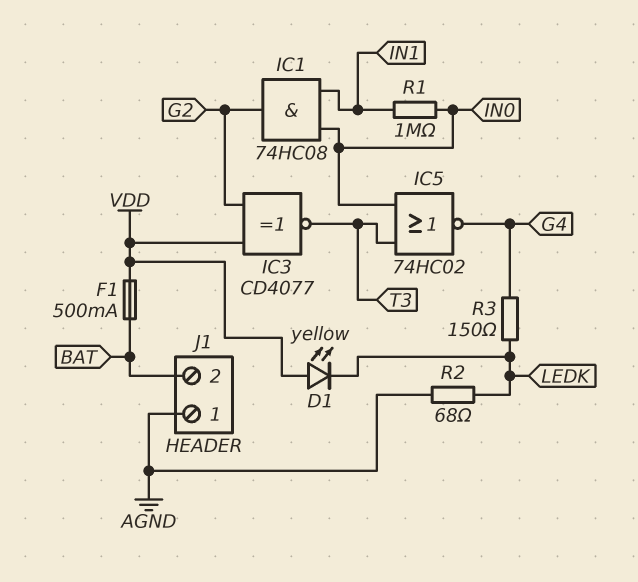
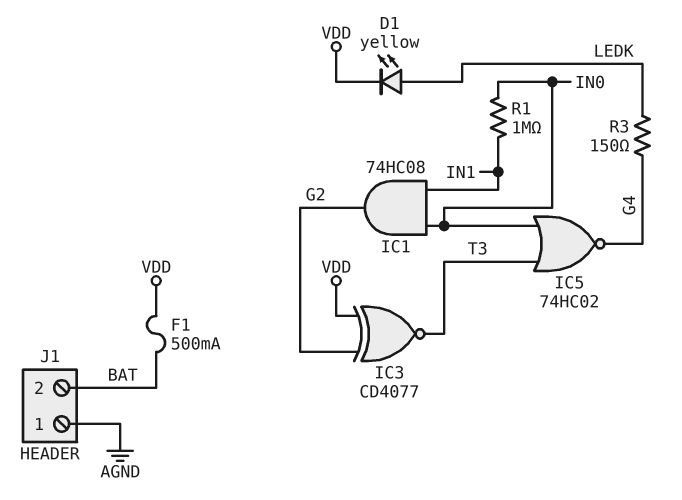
D1: LED yellow (A VDD, K LEDK) -> LED yellow (A LEDK, K VDD)
R2: 68 (AGND, LEDK) -> none

